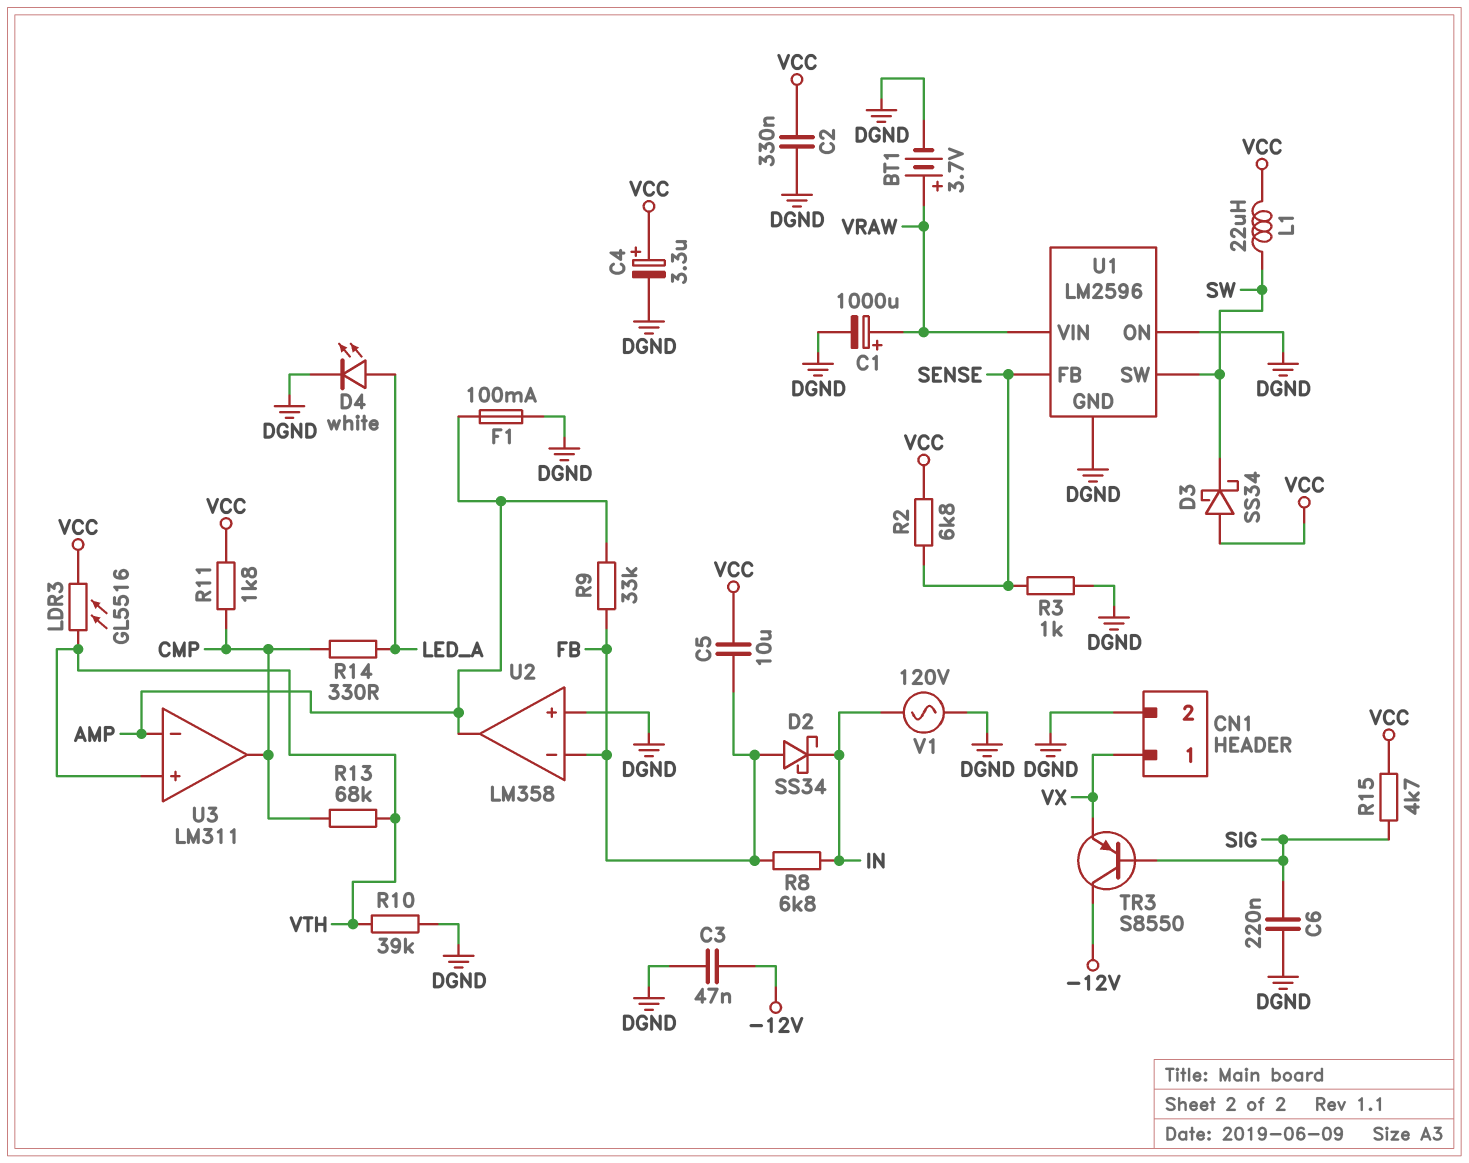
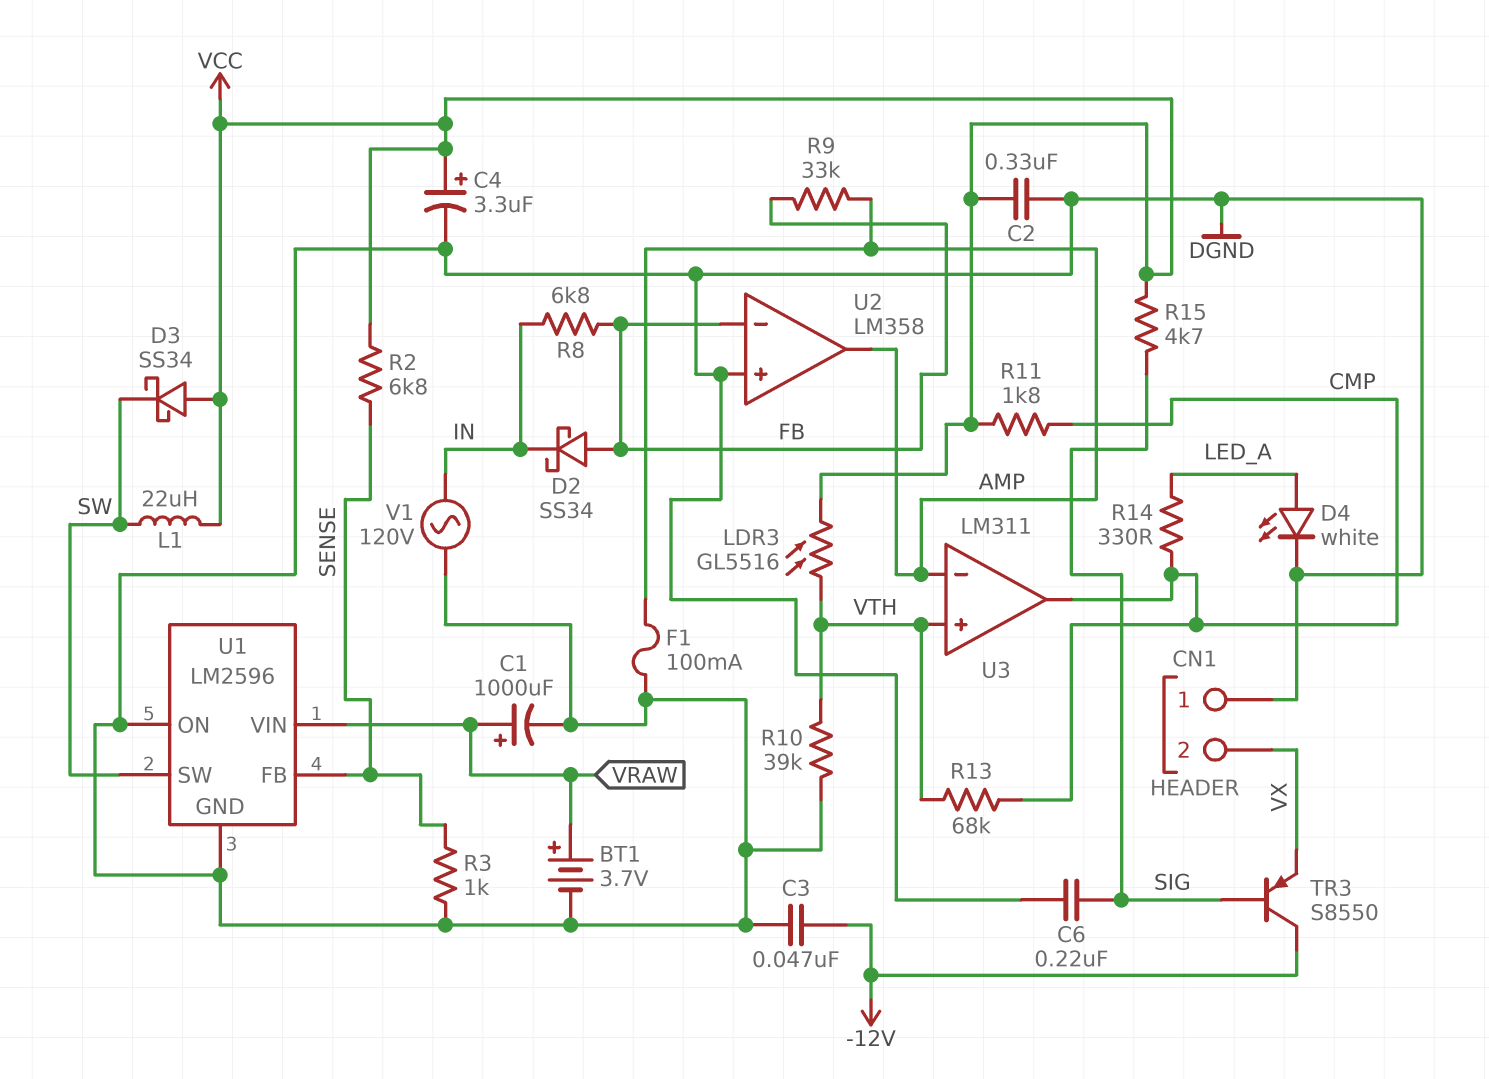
C5: 10uF (FB, VCC) -> none
CN1 pin 1: VX -> DGND
CN1 pin 2: DGND -> VX

